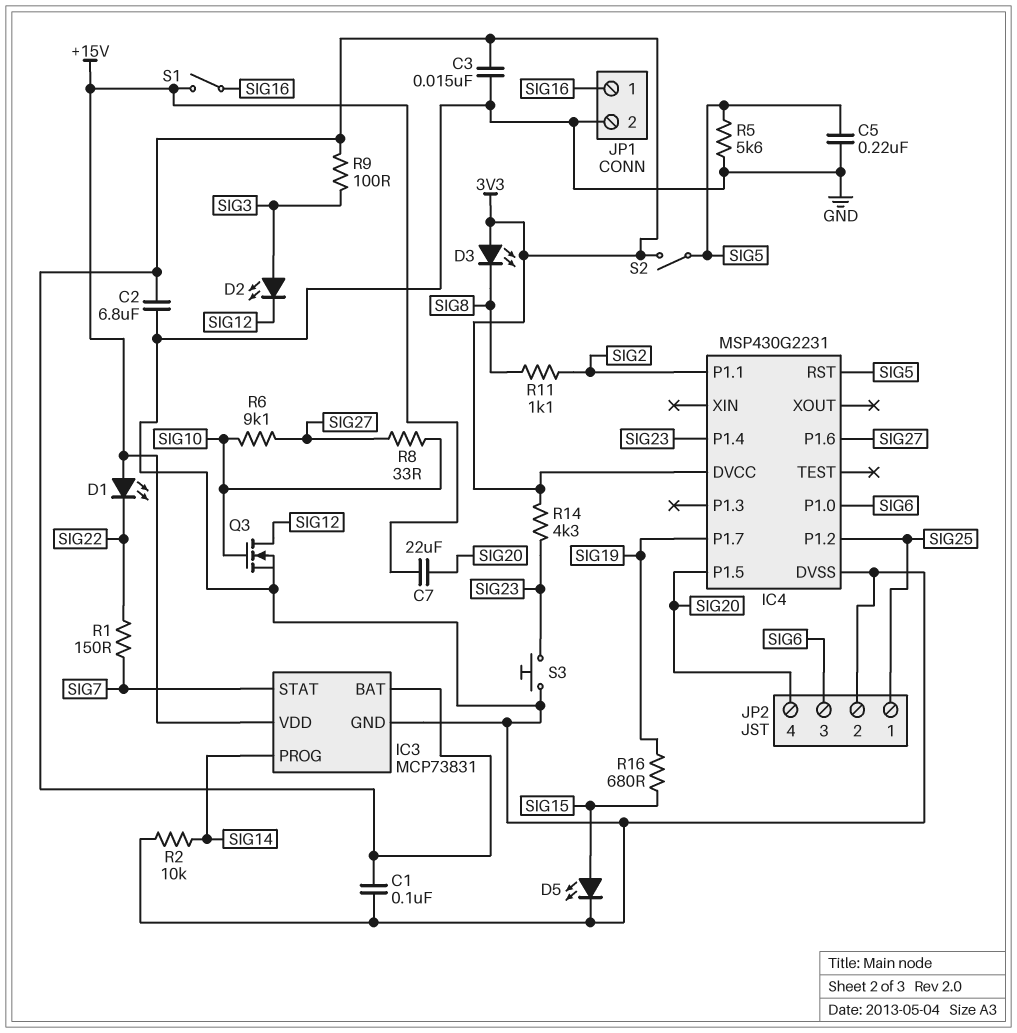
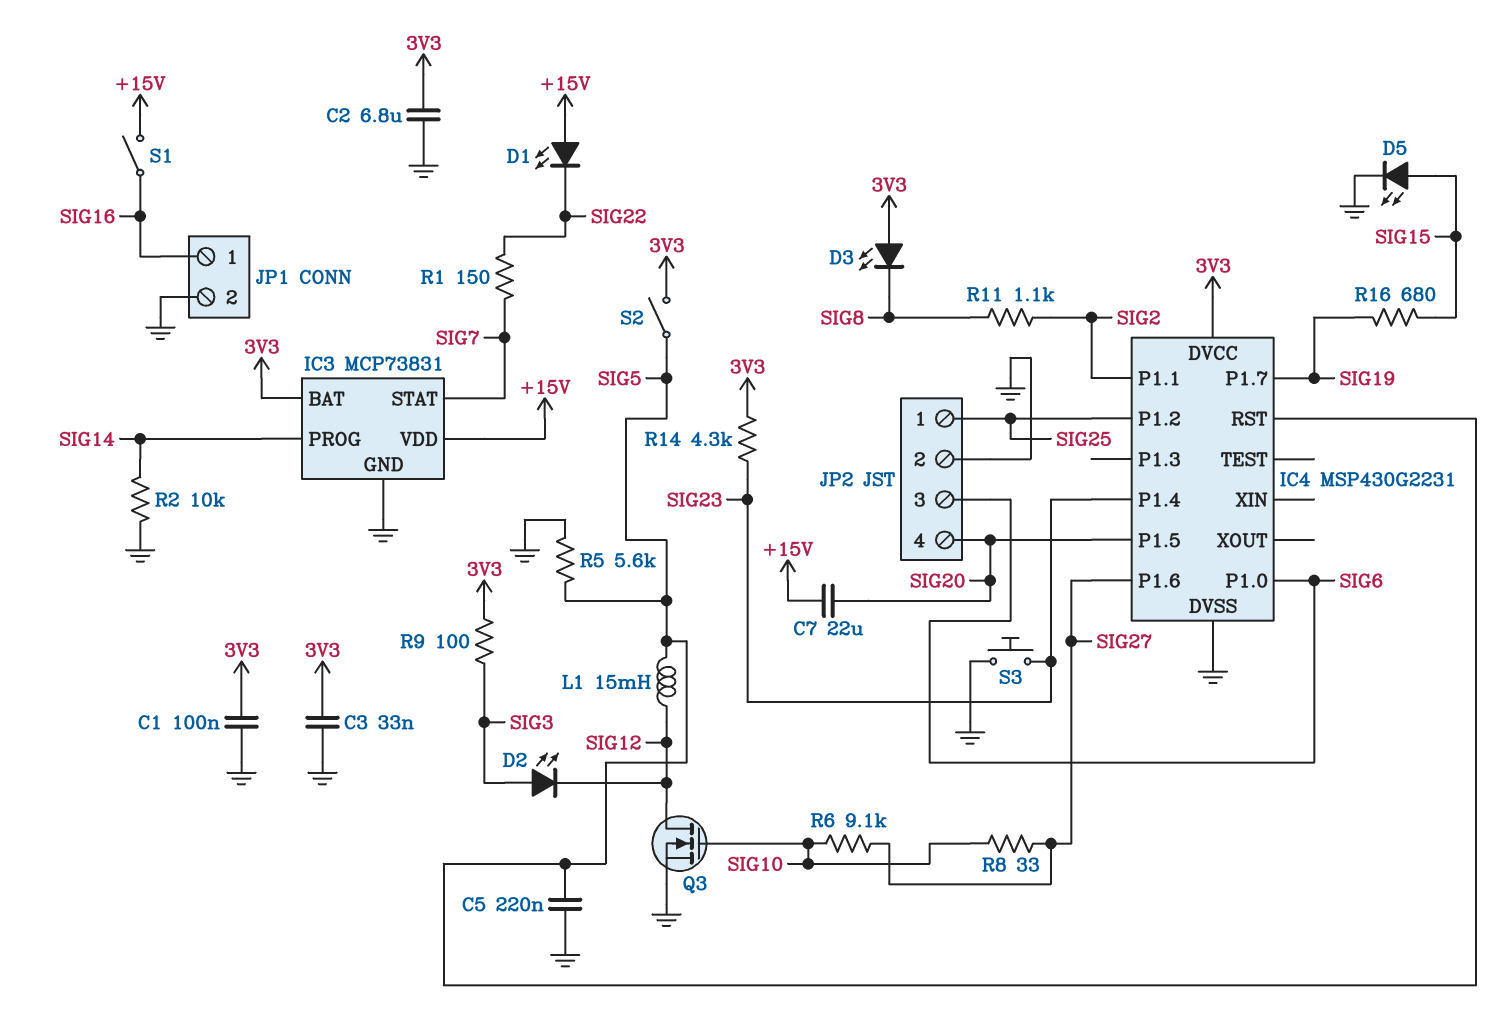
C3: 15nF (3V3, GND) -> 33nF (3V3, GND)
L1: none -> 15mH (SIG5, SIG12)

